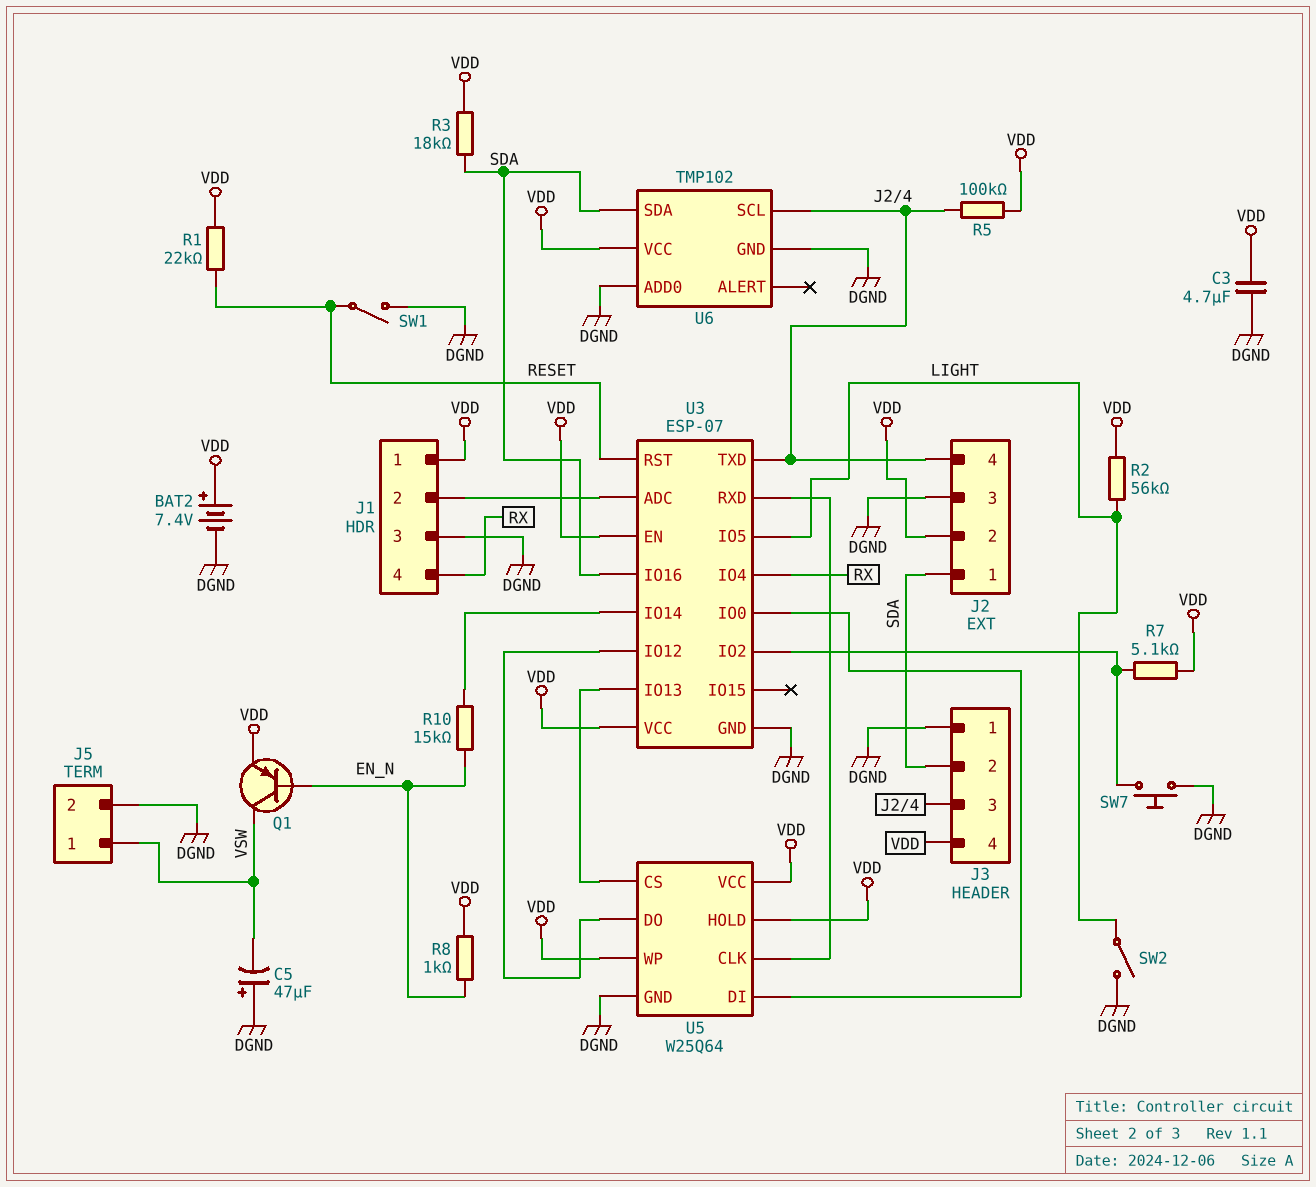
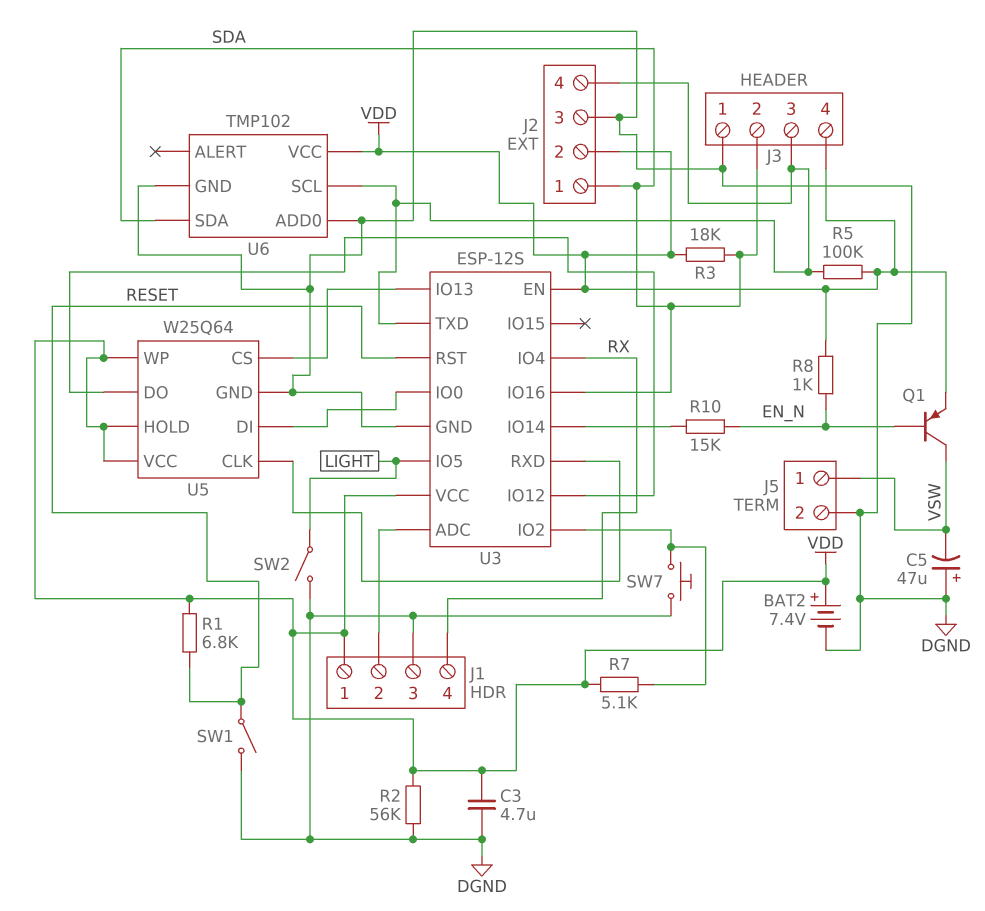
R1: 22k (RESET, VDD) -> 6.8k (RESET, VDD)
R2: 56k (LIGHT, VDD) -> 56k (DGND, VDD)
U3: ESP-07 -> ESP-12S

